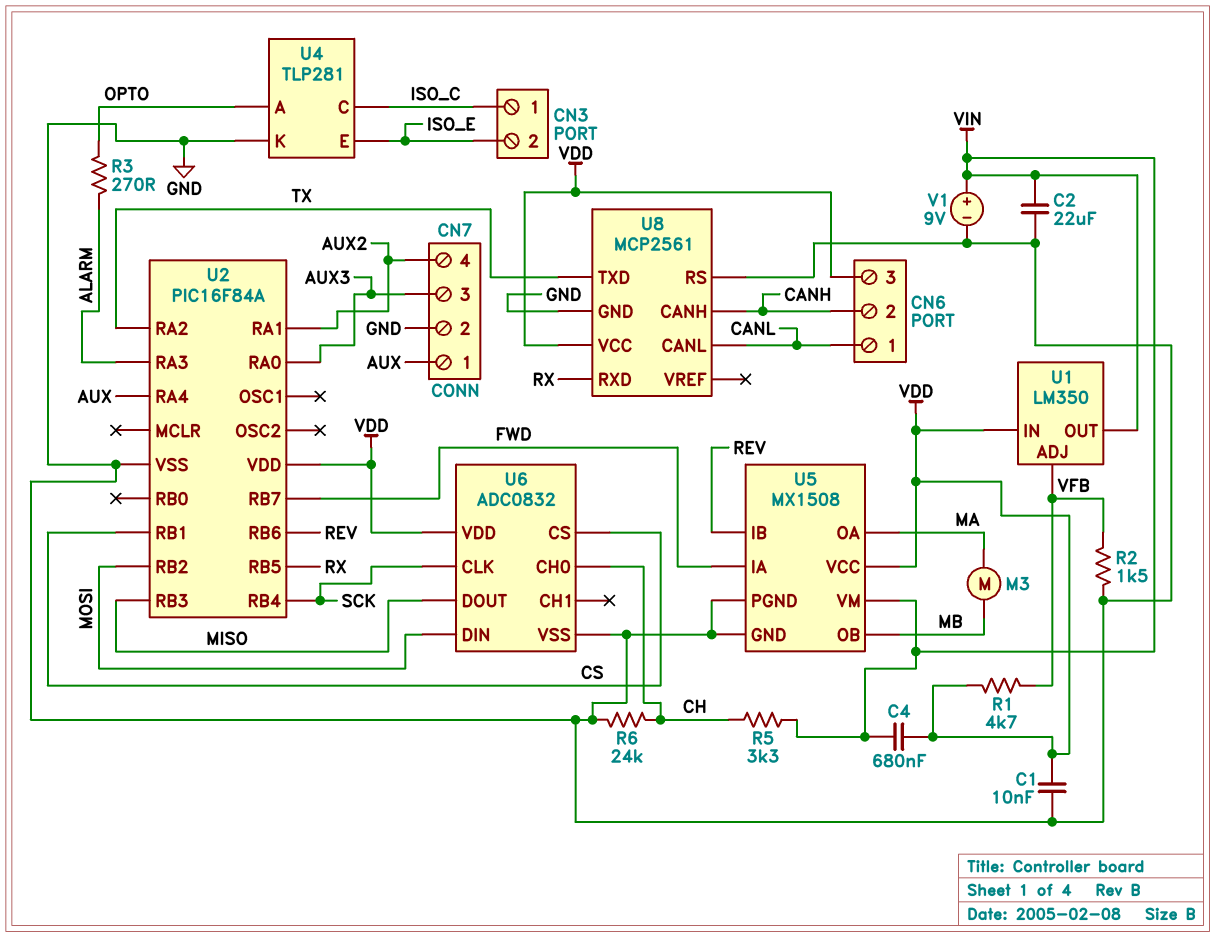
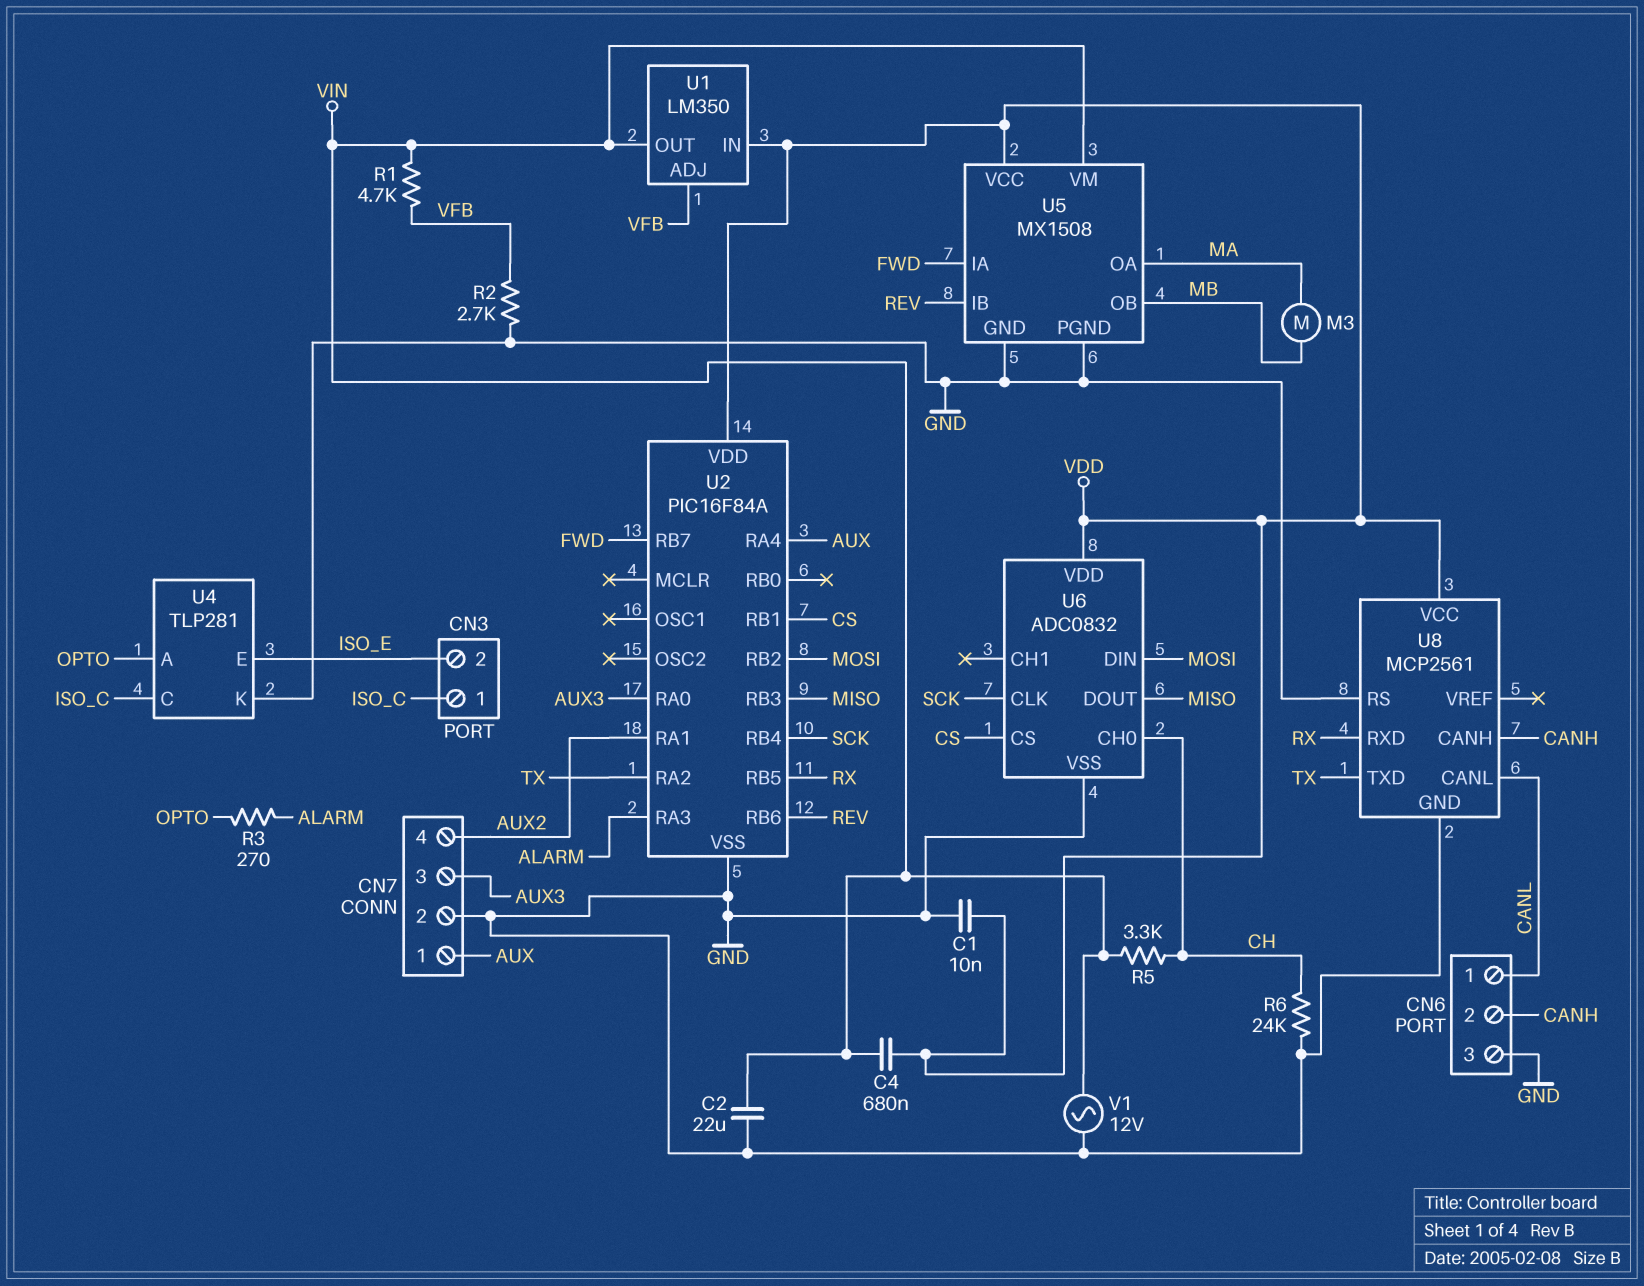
CN6 pin 3: VDD -> GND
R1: 4.7k (VDD, VFB) -> 4.7k (VFB, VIN)
R2: 1.5k (GND, VFB) -> 2.7k (GND, VFB)
V1: 9V (plus VIN, minus GND) -> AC 12V (GND, VIN)

